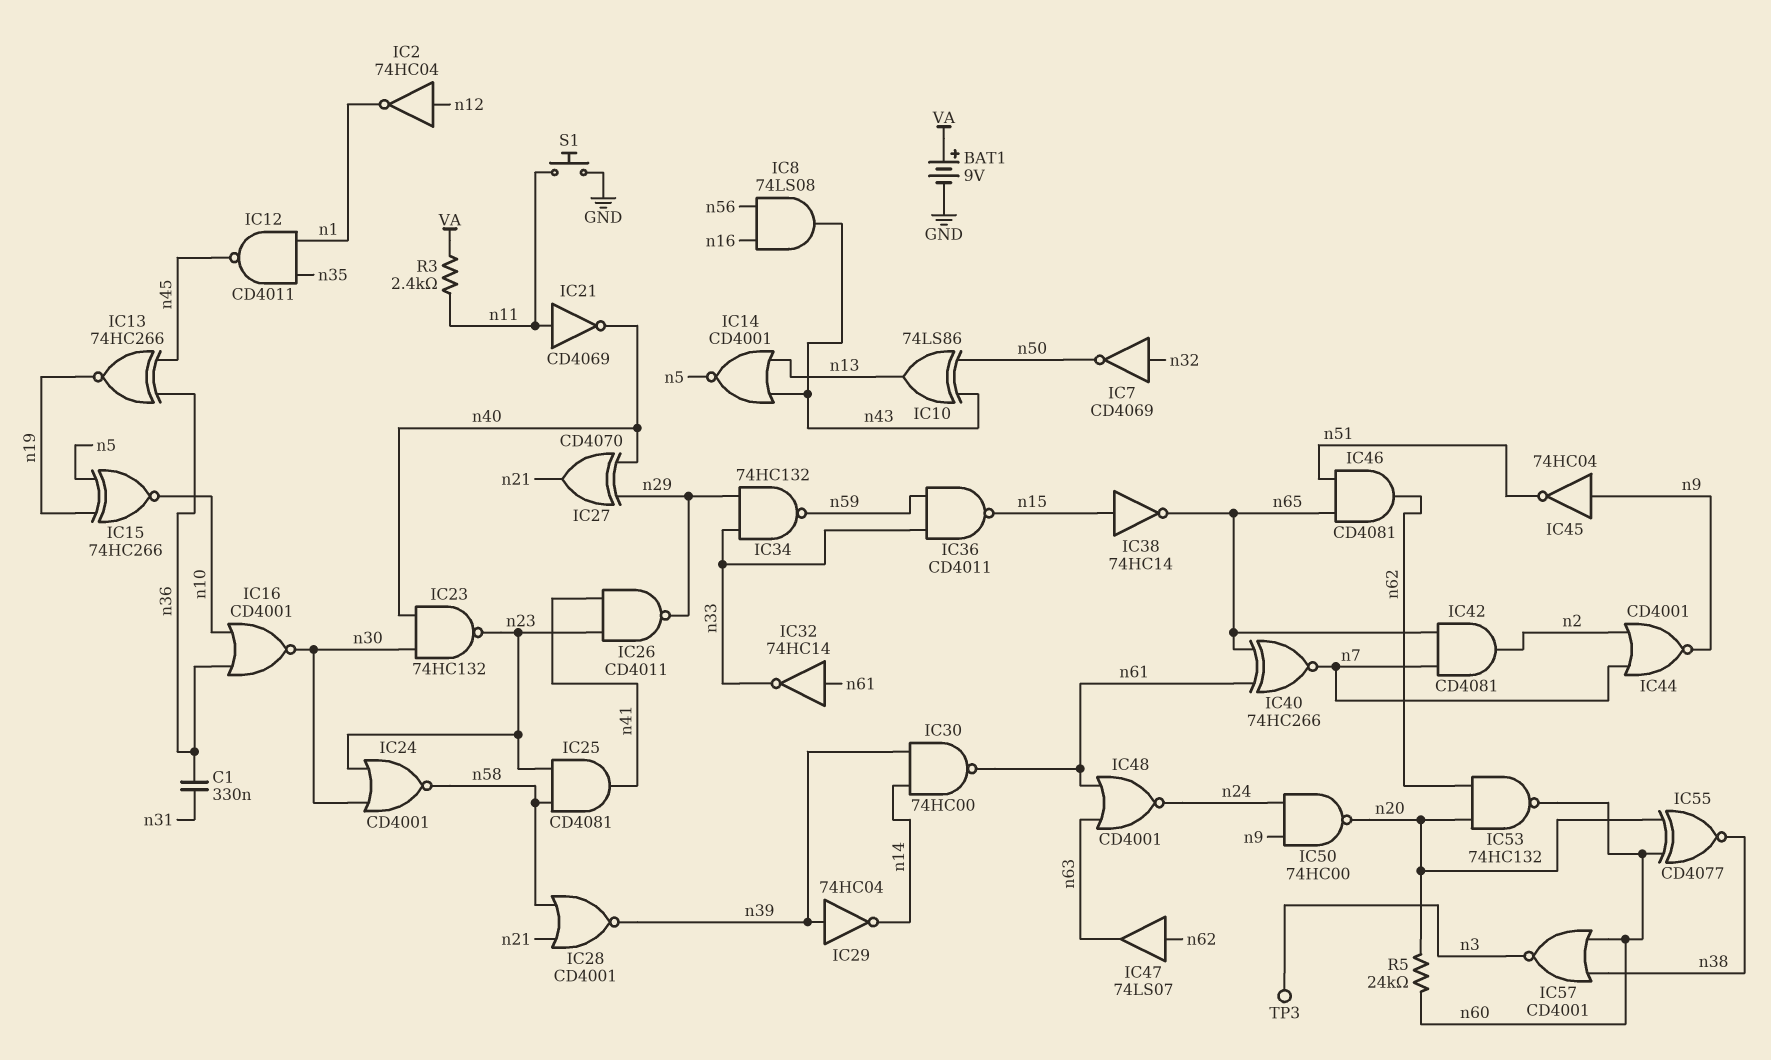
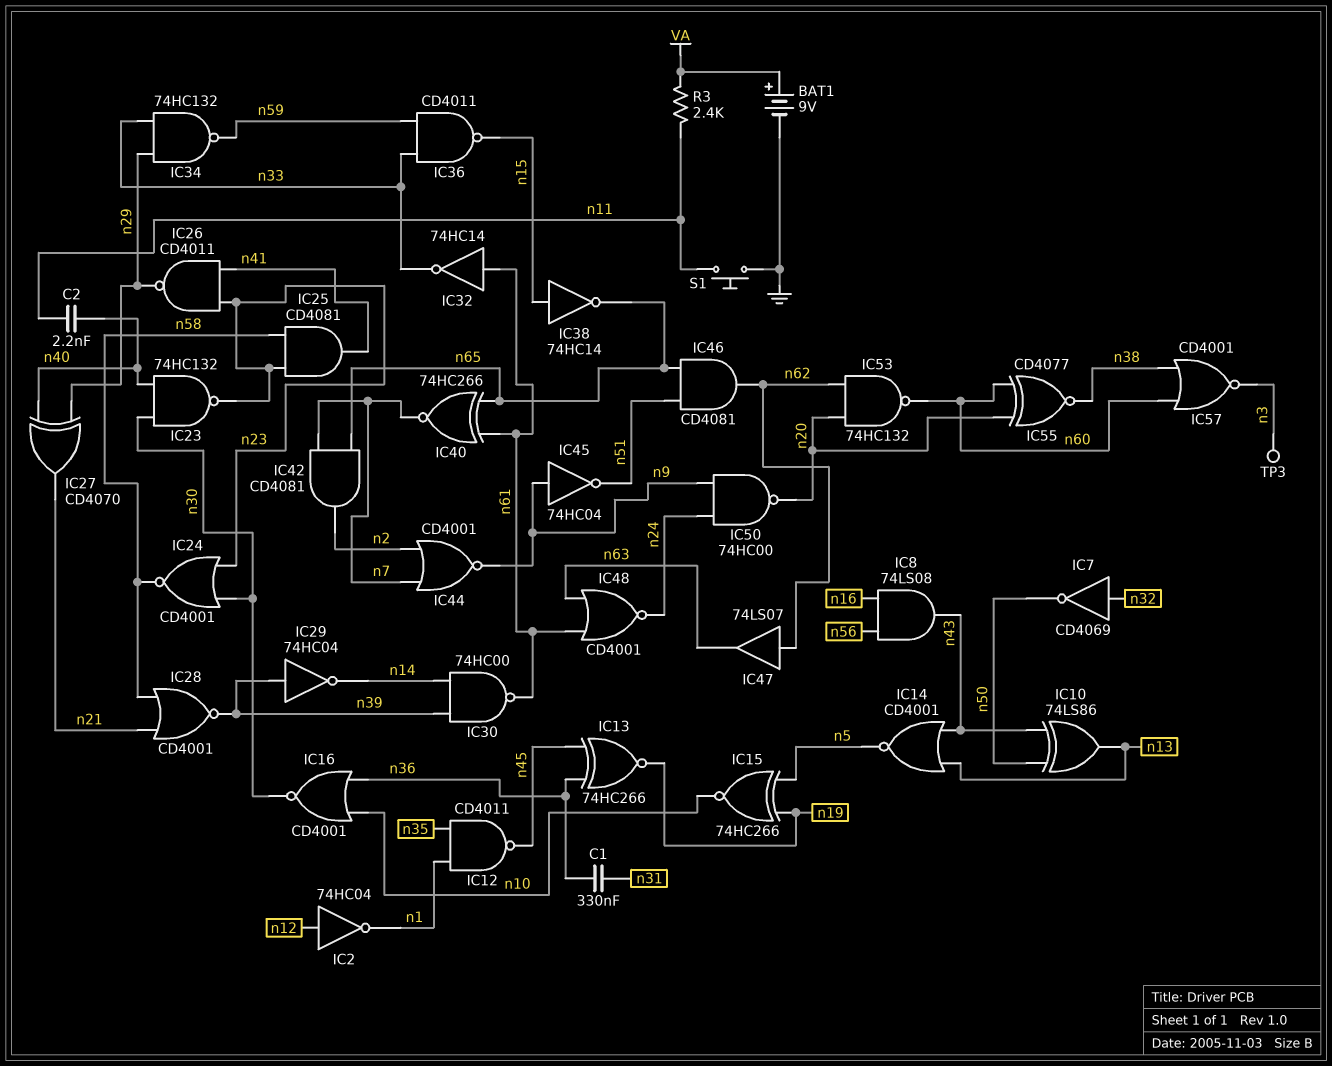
C2: none -> 2.2nF (n11, n40)
IC21: NOT CD4069 (in n11, out n40) -> none
R5: 24k (n20, n60) -> none

